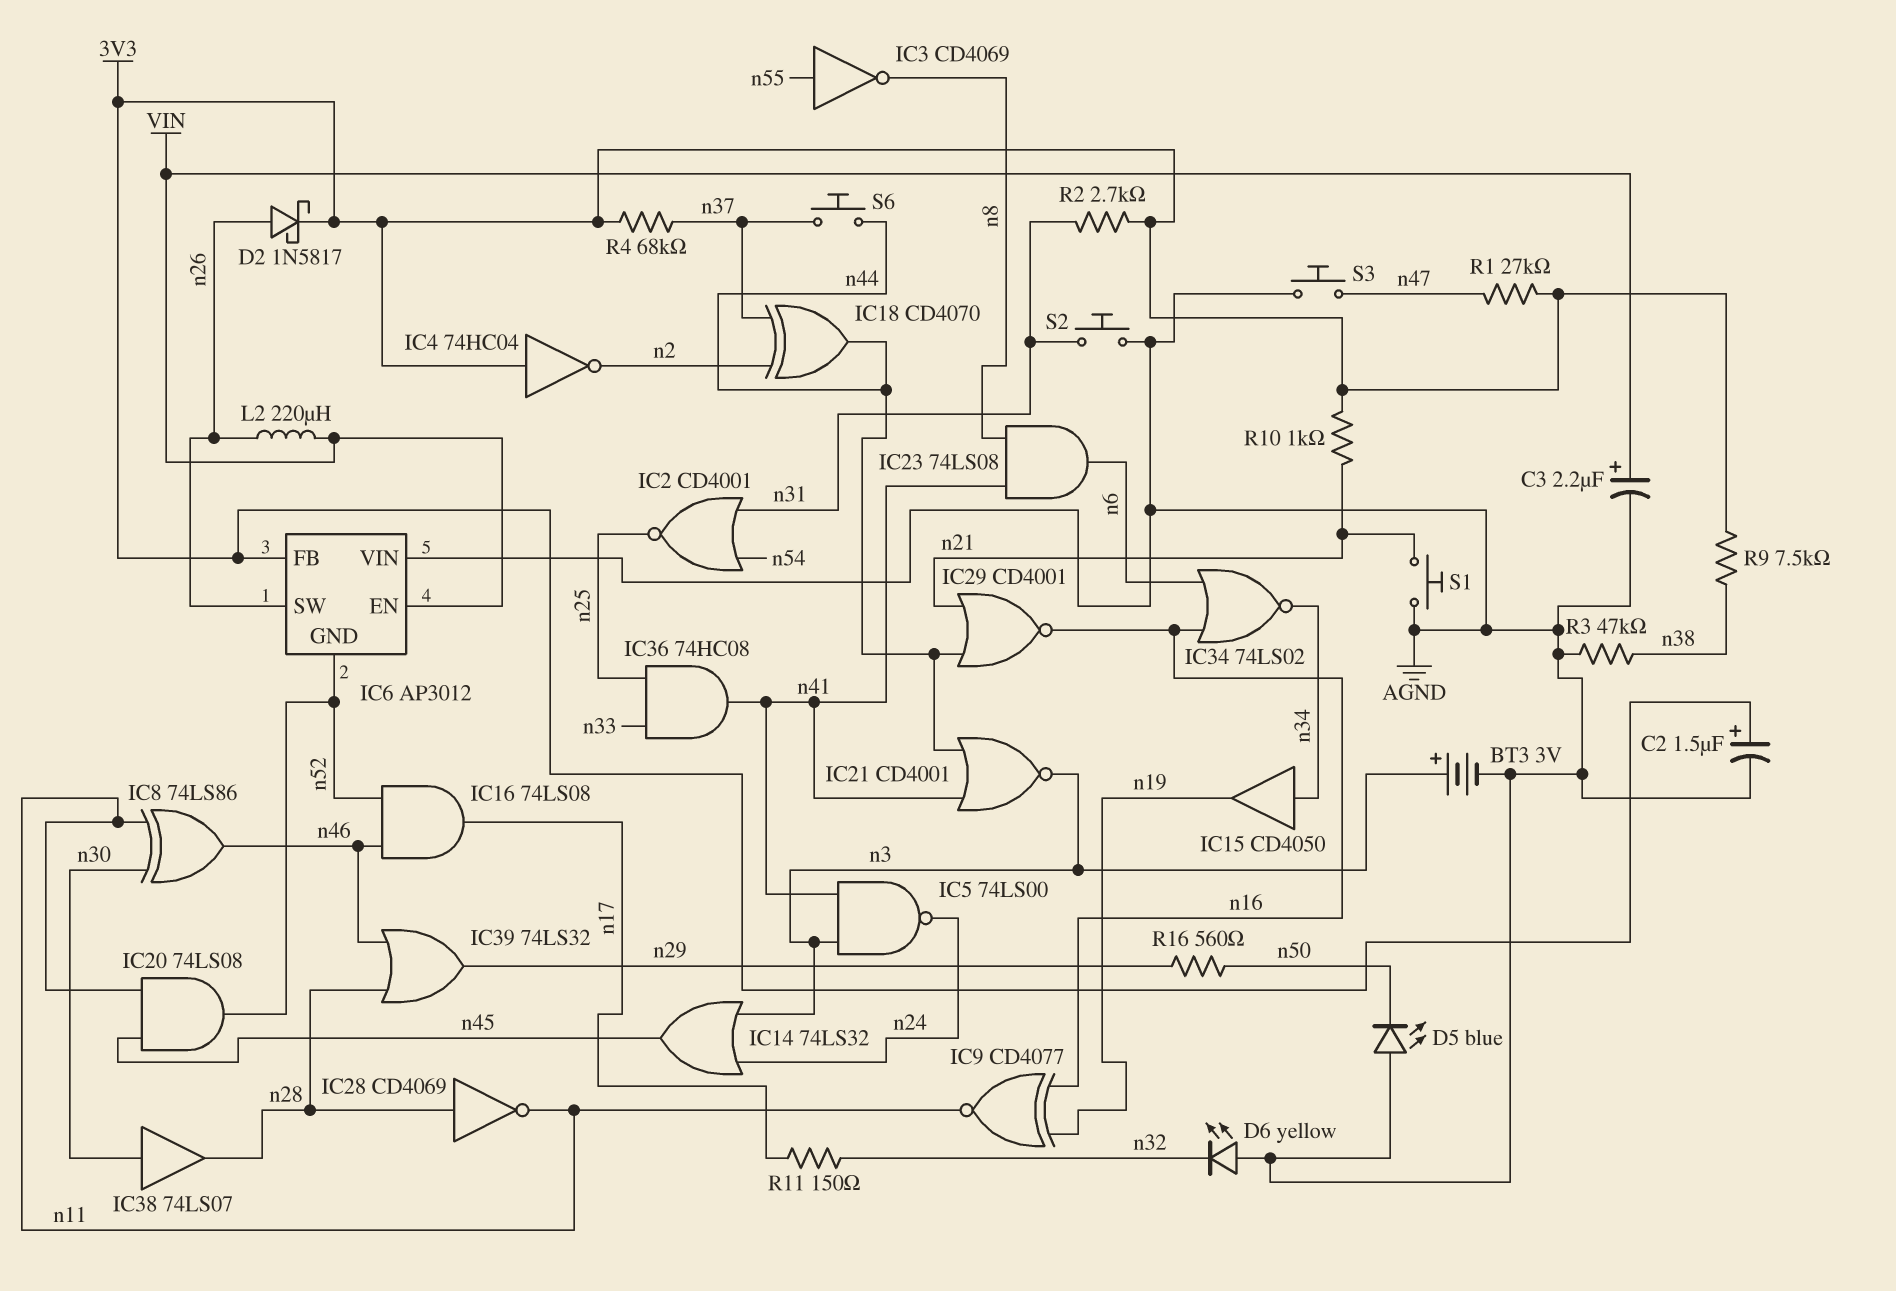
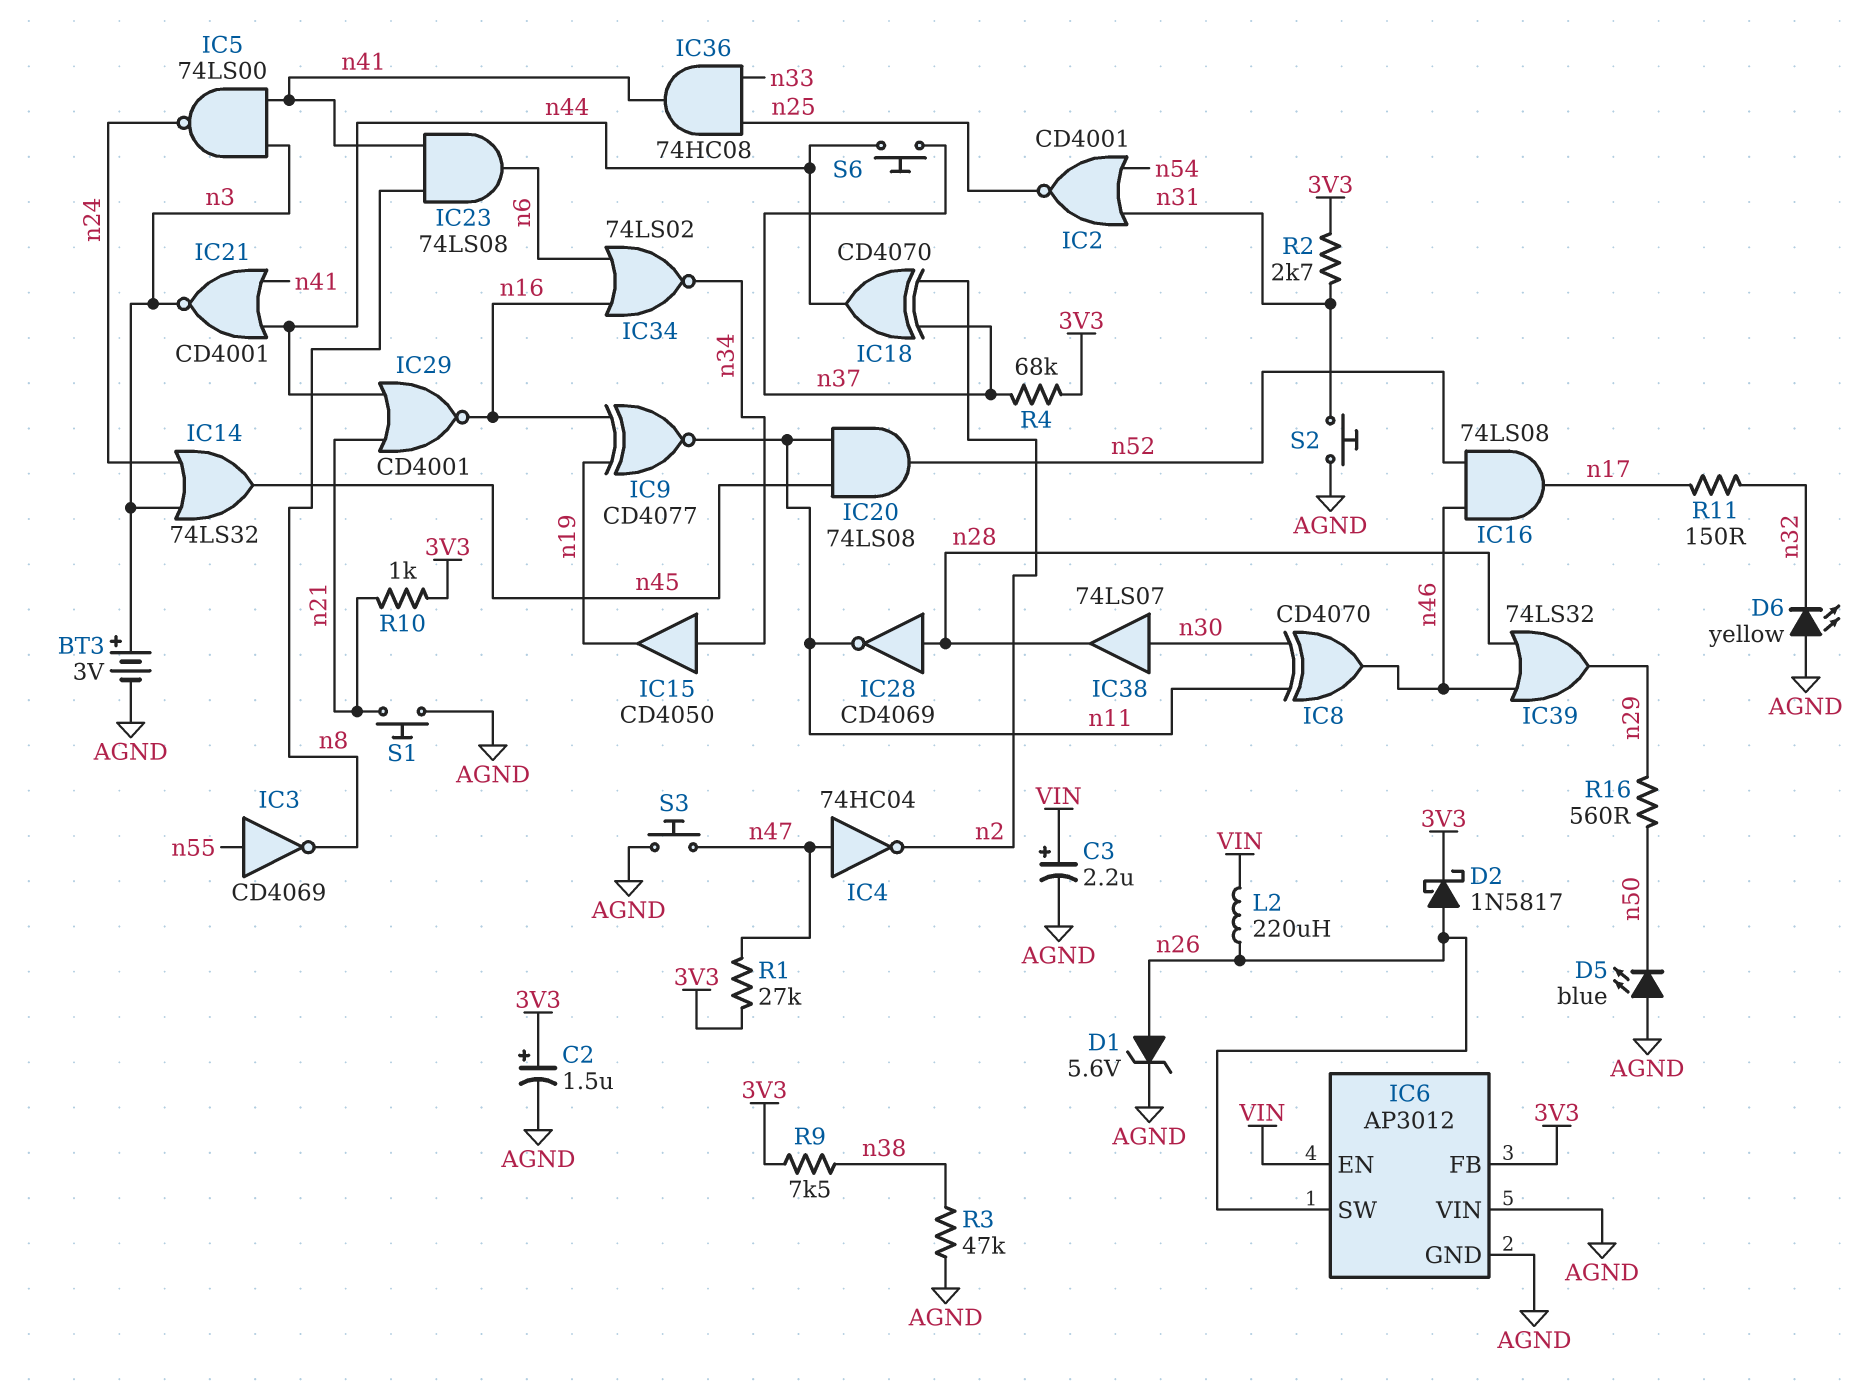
D1: none -> zener 5.6V (A n26, K AGND)
IC4: NOT 74HC04 (in 3V3, out n2) -> NOT 74HC04 (in n47, out n2)
IC6 pin GND: n52 -> AGND
IC8: XOR 74LS86 (in n11, in n30, out n46) -> XOR CD4070 (in n11, in n30, out n46)

